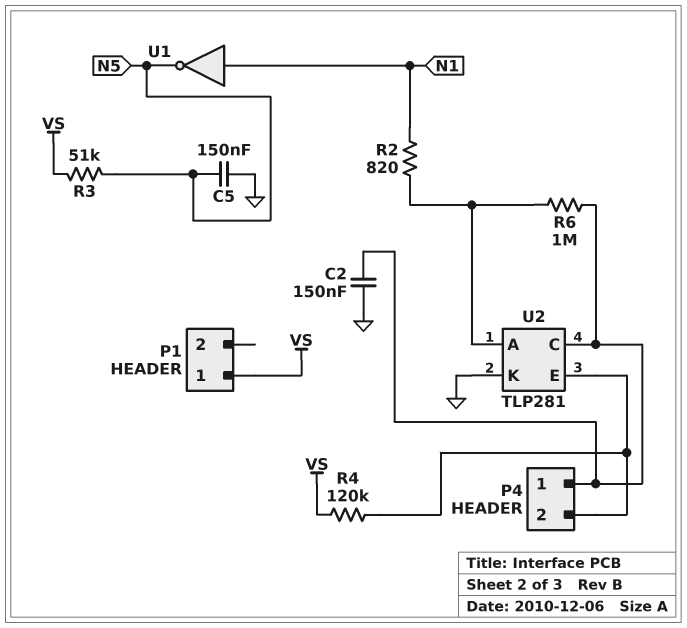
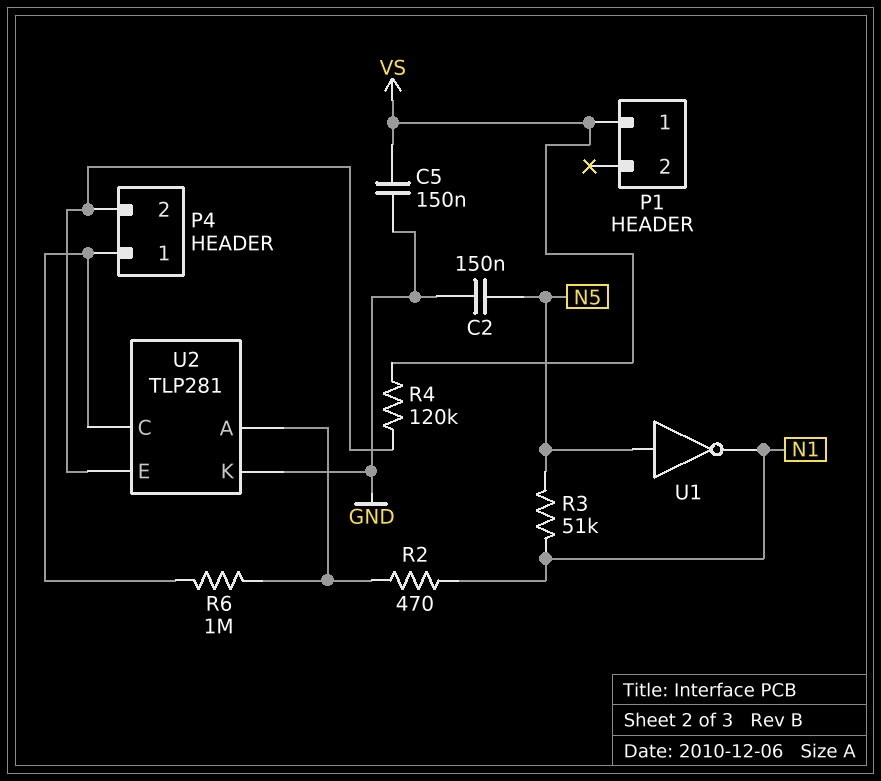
C2: 150nF (GND, P4/1) -> 150nF (GND, N5)
C5: 150nF (GND, N5) -> 150nF (GND, VS)
R2: 820 (N1, U2/A) -> 470 (N1, U2/A)
R3: 51k (N5, VS) -> 51k (N1, N5)
U1: NOT (in N1, out N5) -> NOT (in N5, out N1)

